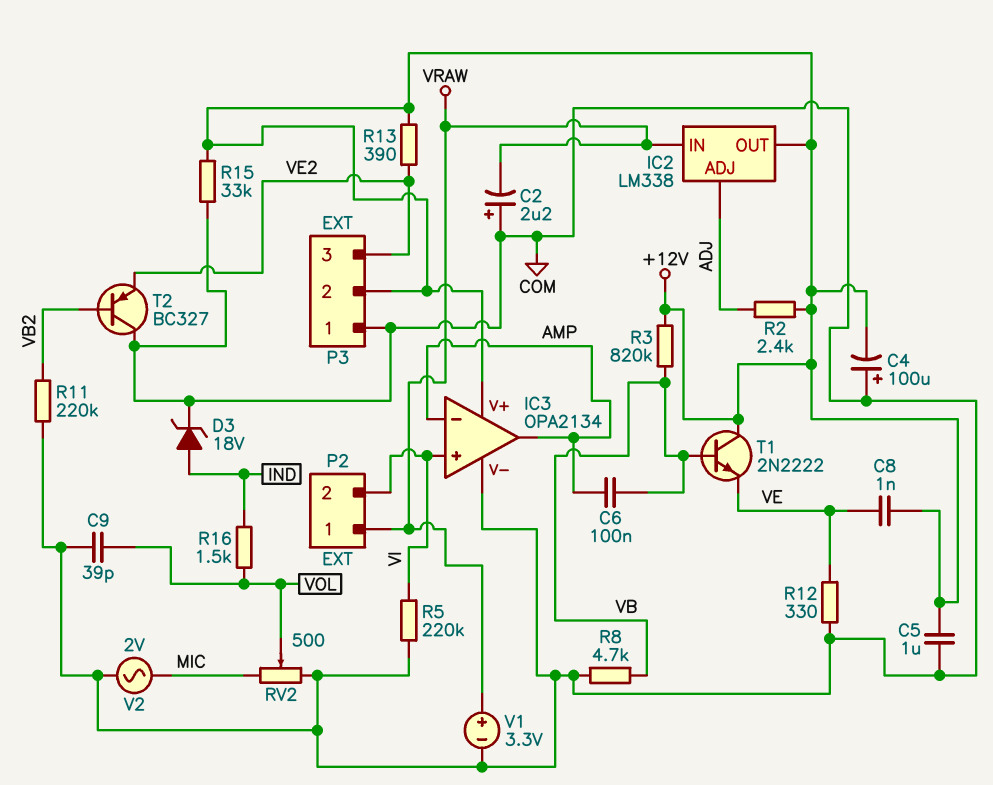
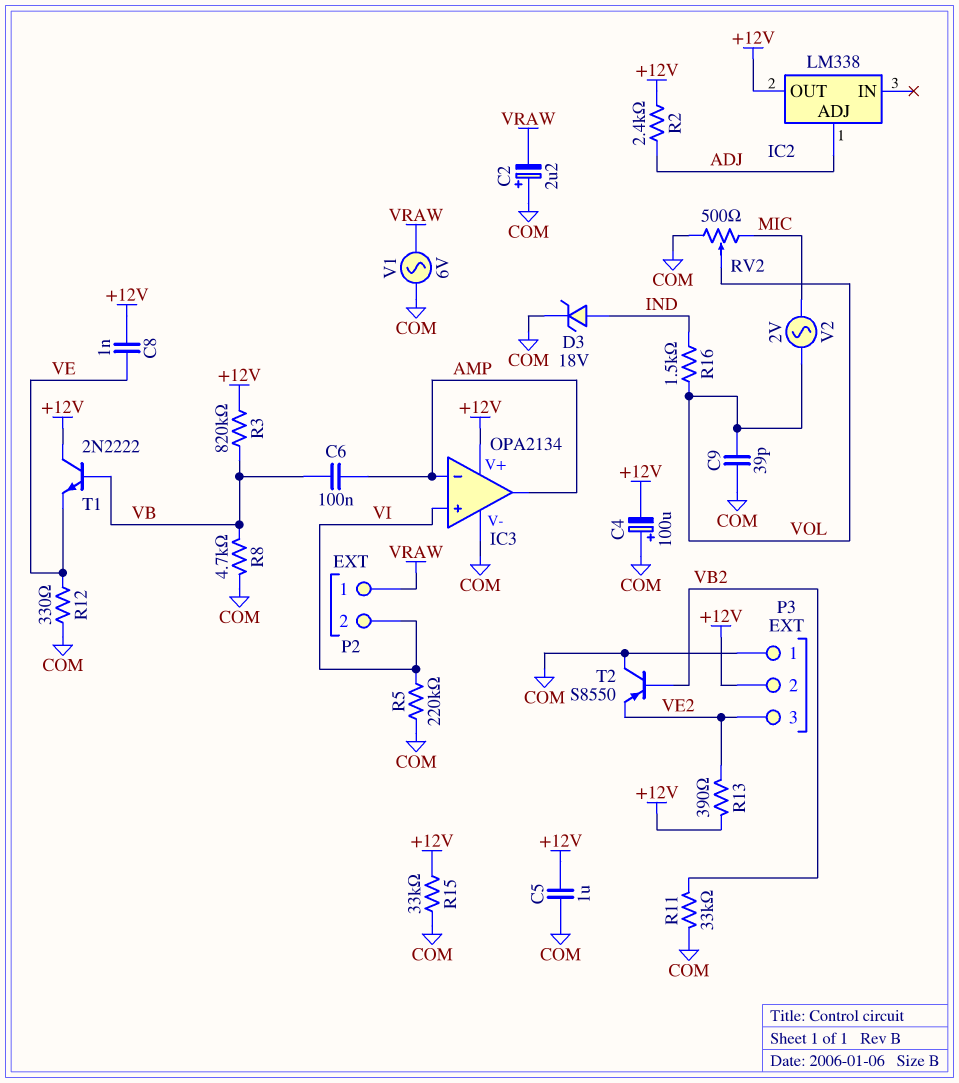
IC2 pin IN: VRAW -> none
R11: 220k (COM, VB2) -> 33k (COM, VB2)
T2: PNP BC327 (B VB2, C COM, E VE2) -> PNP S8550 (B VB2, C COM, E VE2)
V1: 3.3V (plus VRAW, minus COM) -> AC 6V (COM, VRAW)
V2: AC 2V (COM, MIC) -> AC 2V (MIC, VOL)

